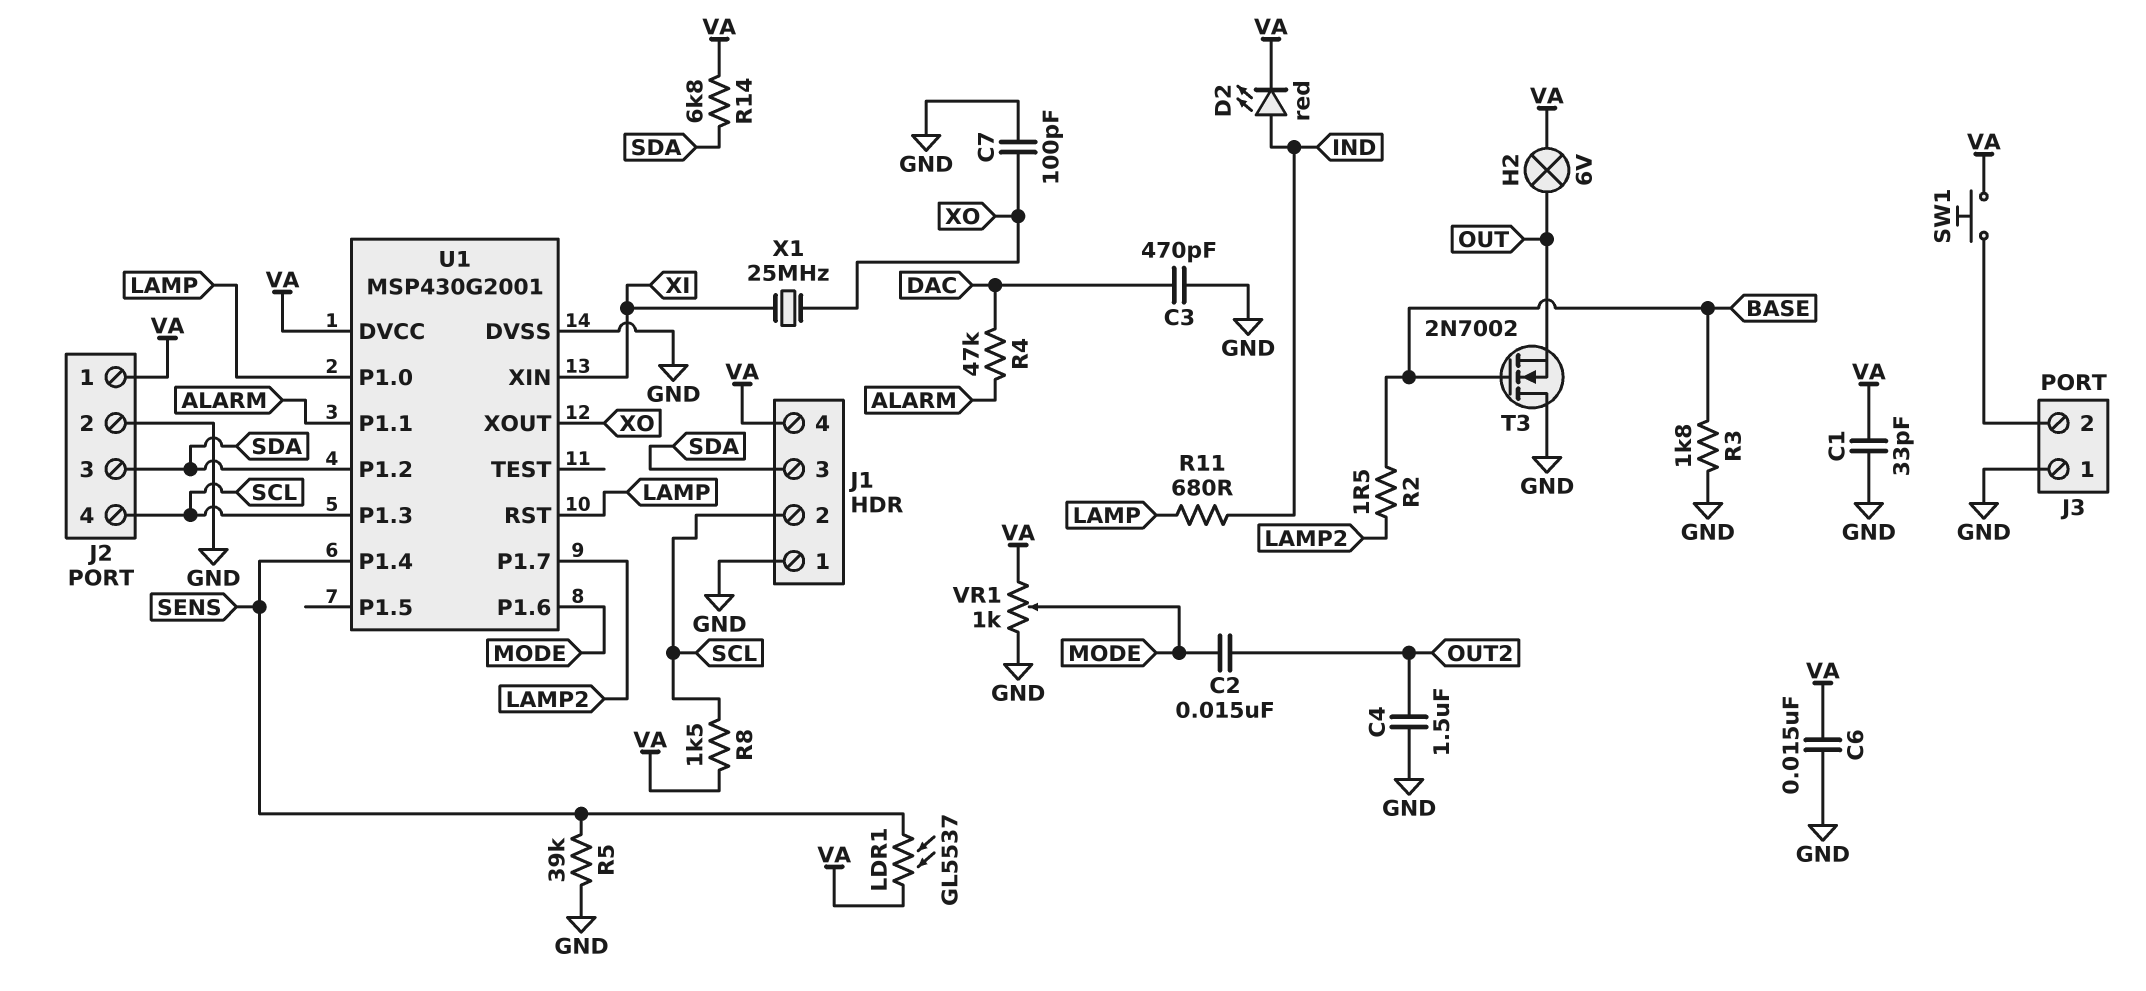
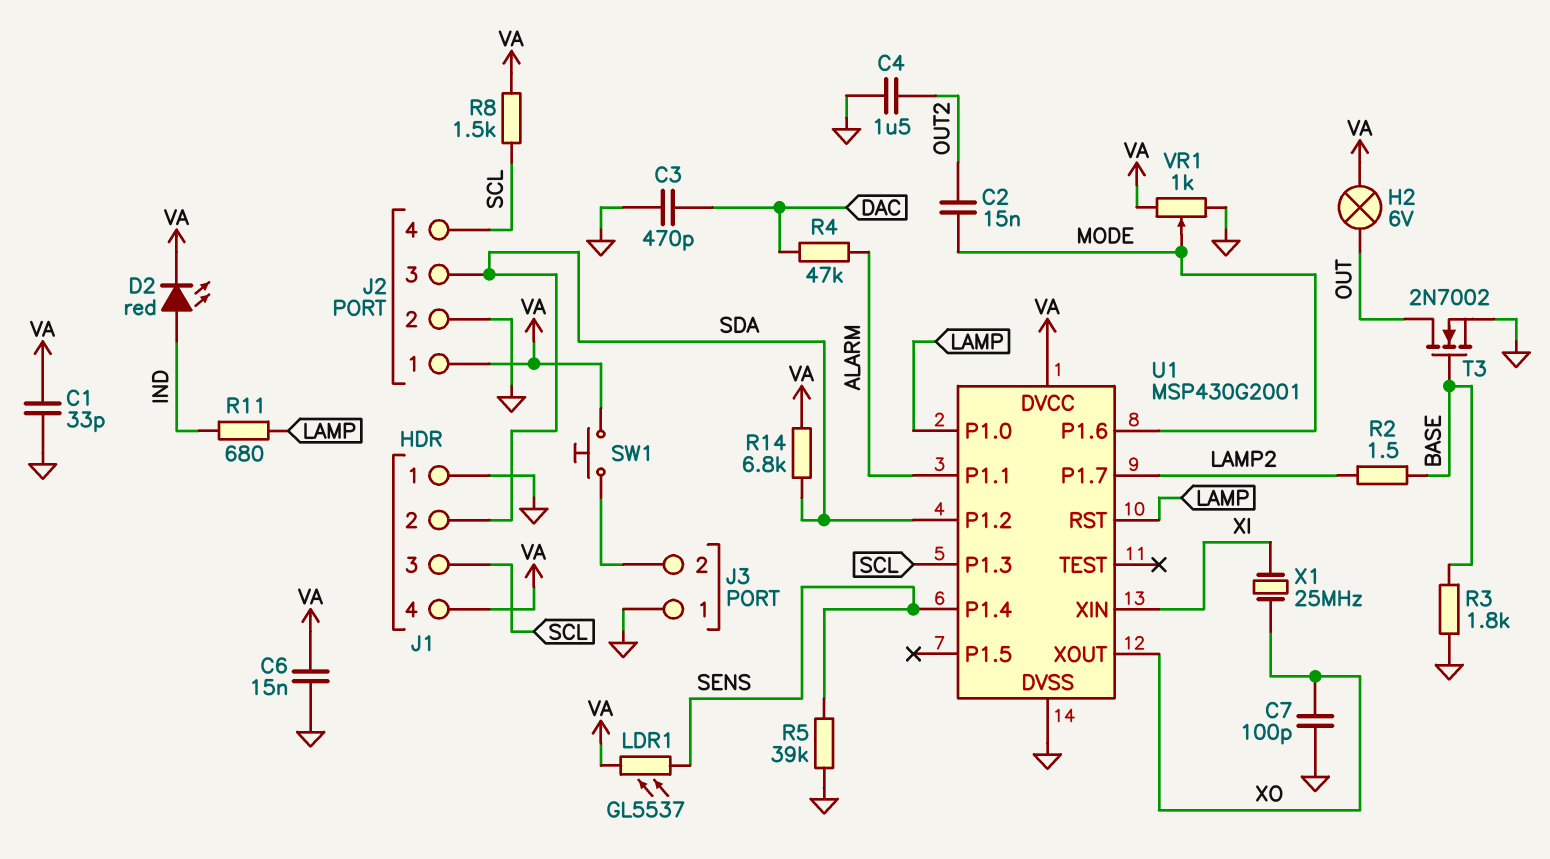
J1 pin 2: SCL -> SDA
J1 pin 3: SDA -> SCL
T3: NMOS 2N7002 (G BASE, D GND, S OUT) -> NMOS 2N7002 (G BASE, D OUT, S GND)

